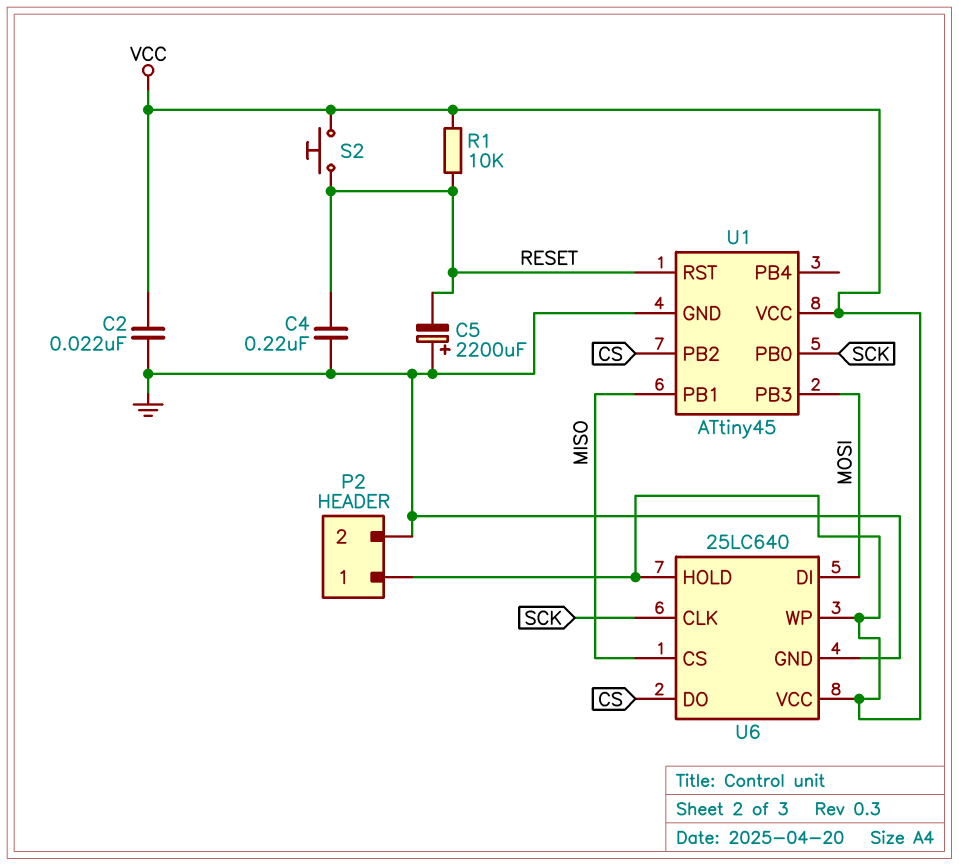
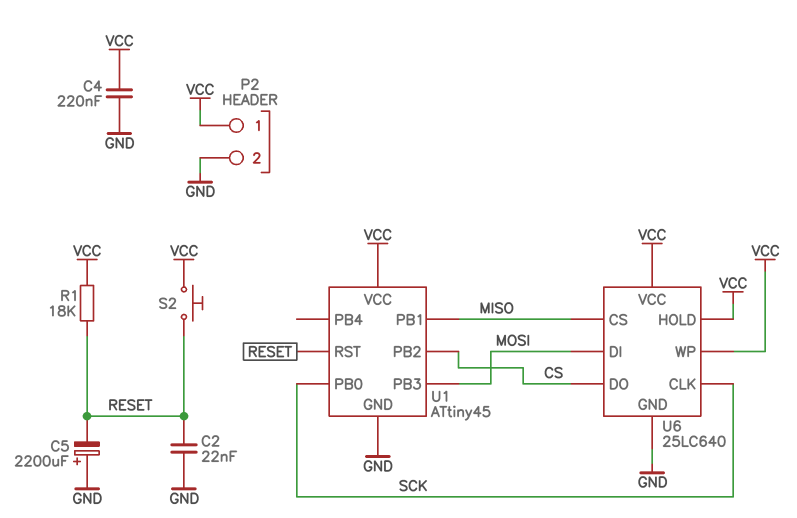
C2: 22nF (GND, VCC) -> 22nF (GND, RESET)
C4: 220nF (GND, RESET) -> 220nF (GND, VCC)
R1: 10k (RESET, VCC) -> 18k (RESET, VCC)

